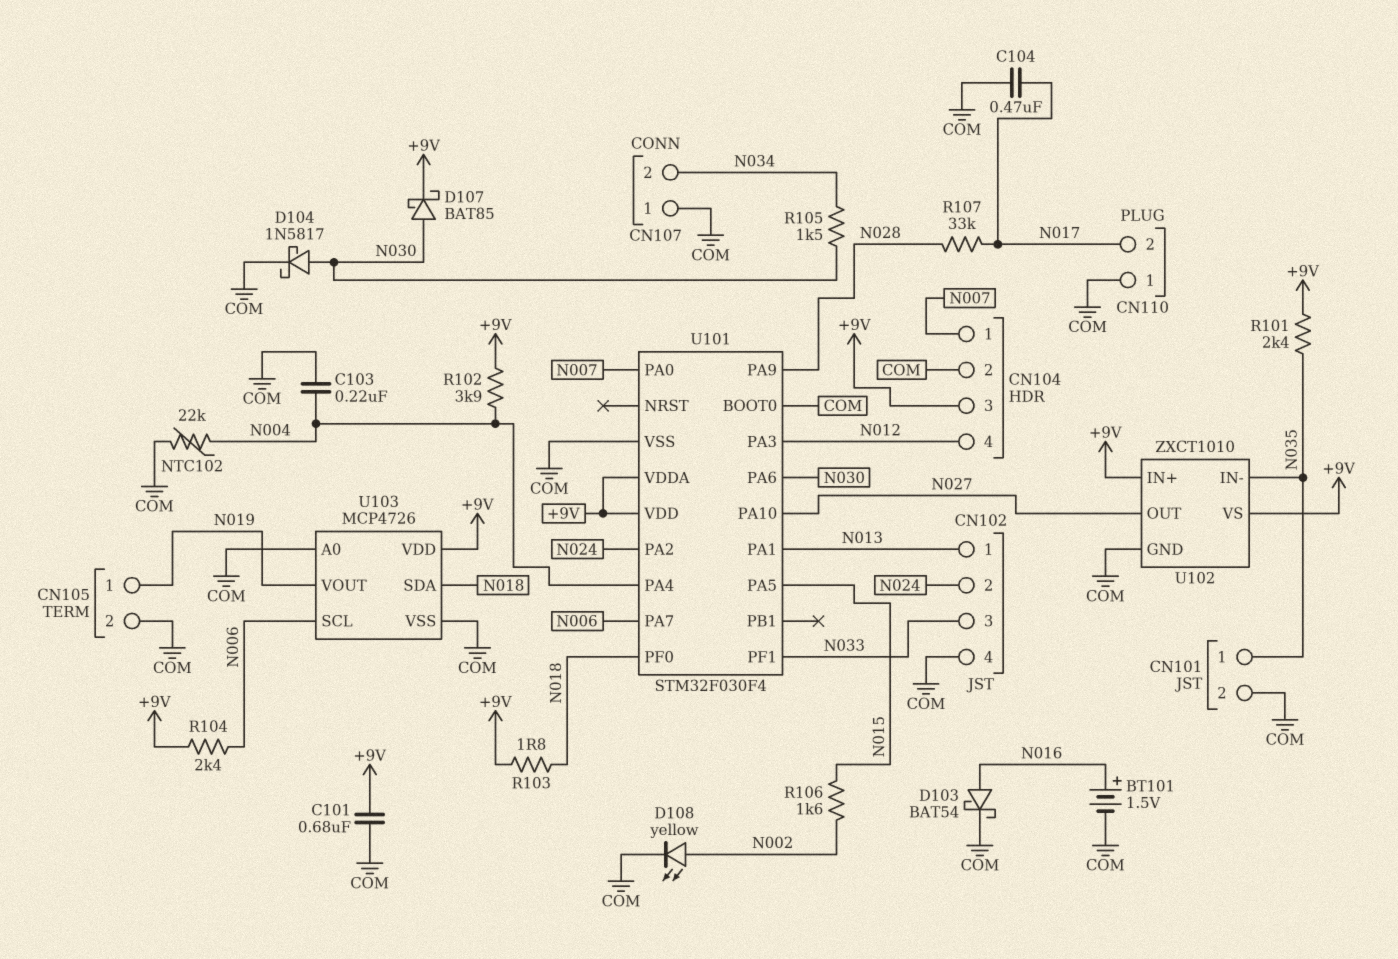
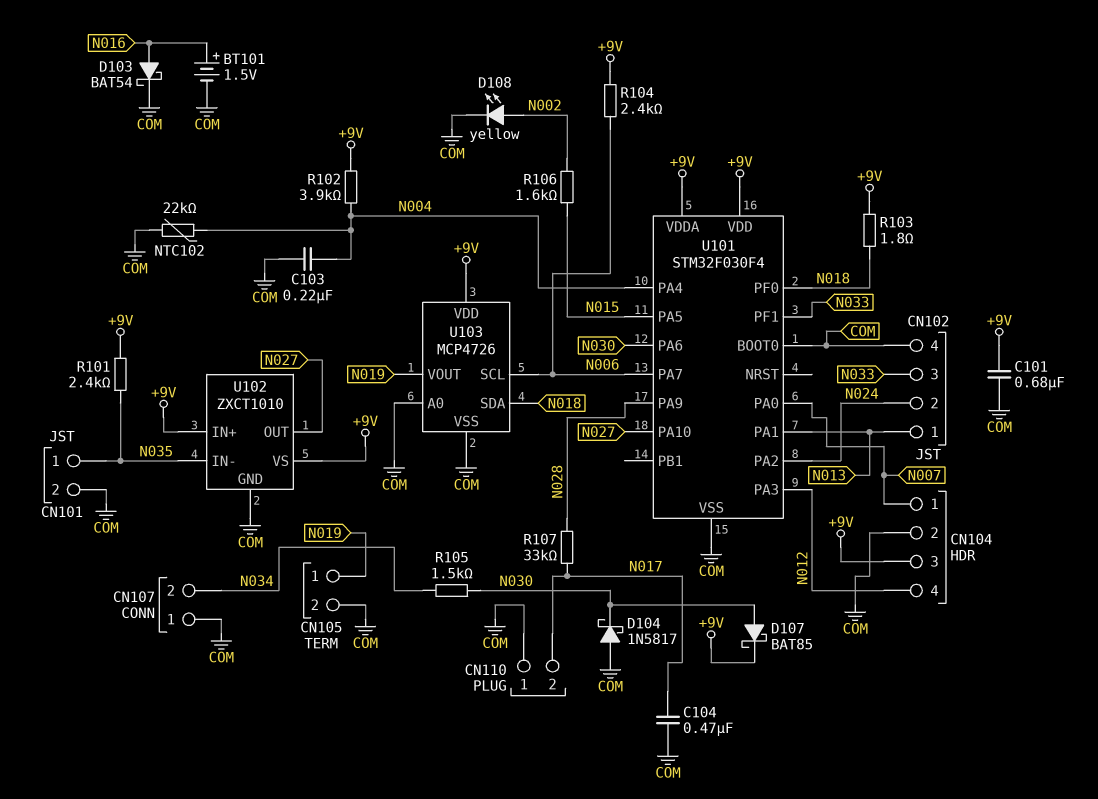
D104: schottky 1N5817 (A N030, K COM) -> schottky 1N5817 (A COM, K N030)

